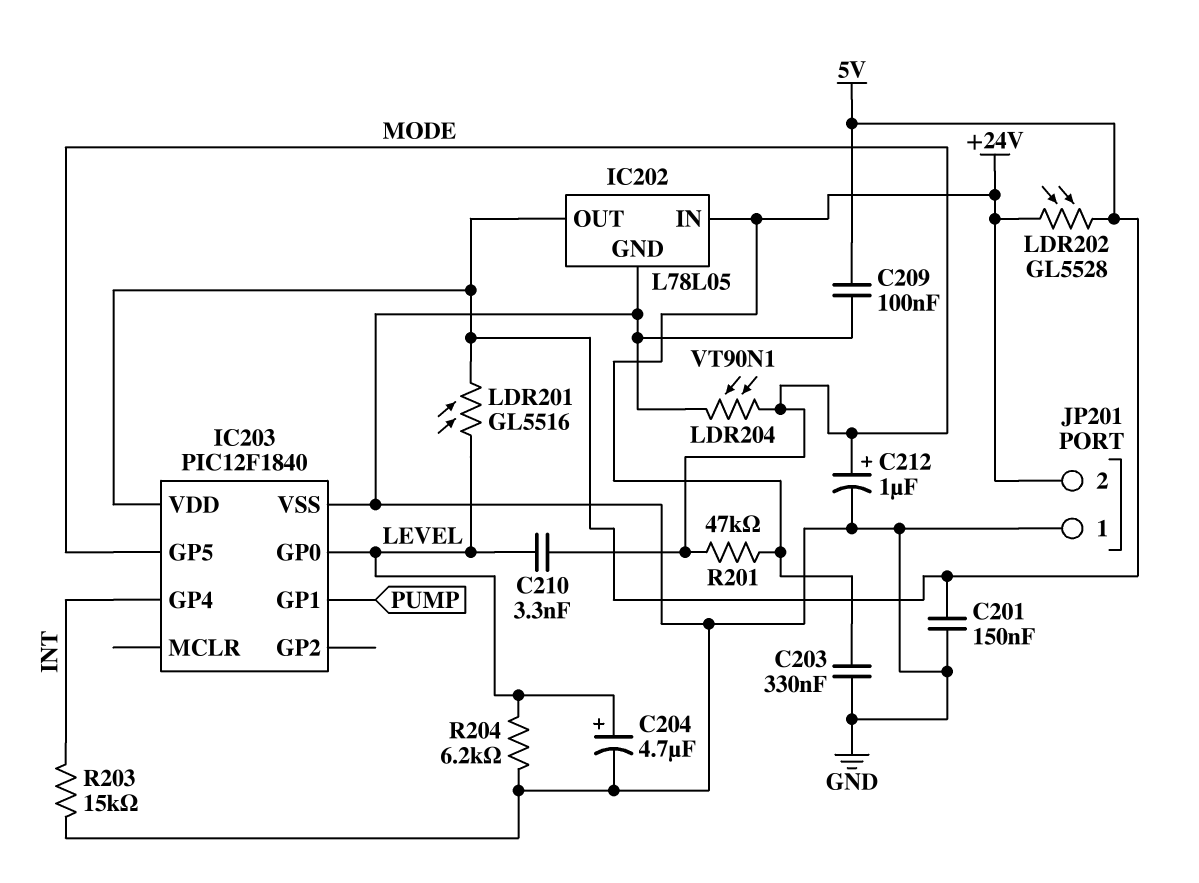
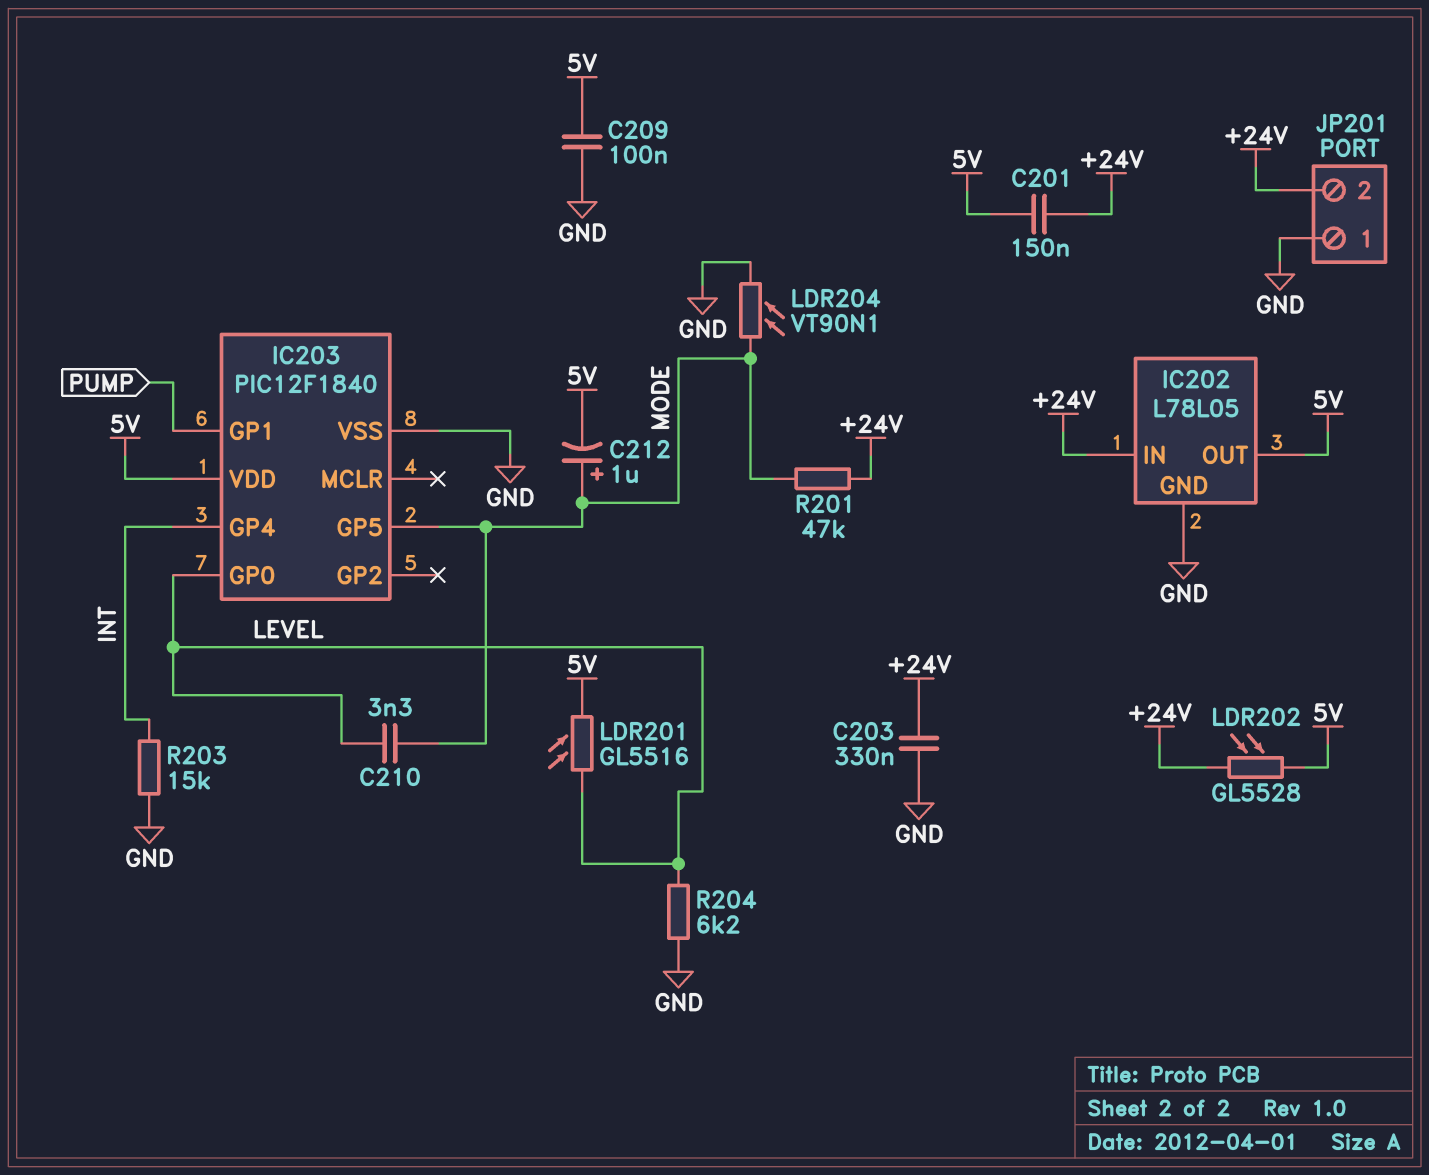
C201: 150nF (5V, GND) -> 150nF (+24V, 5V)
C204: 4.7uF (plus LEVEL, minus GND) -> none
C212: 1uF (plus MODE, minus GND) -> 1uF (plus MODE, minus 5V)

